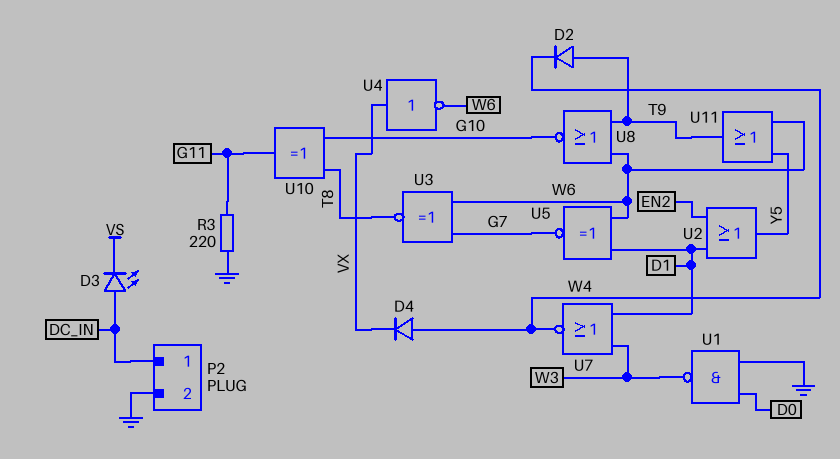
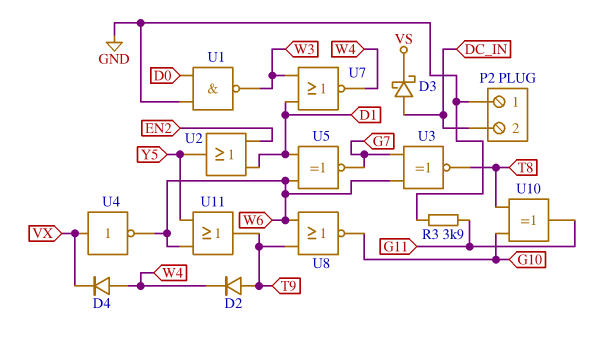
D3: LED (A DC_IN, K VS) -> schottky (A DC_IN, K VS)
P2 pin 1: DC_IN -> GND
P2 pin 2: GND -> DC_IN
R3: 220 (G11, GND) -> 3.9k (G11, GND)

